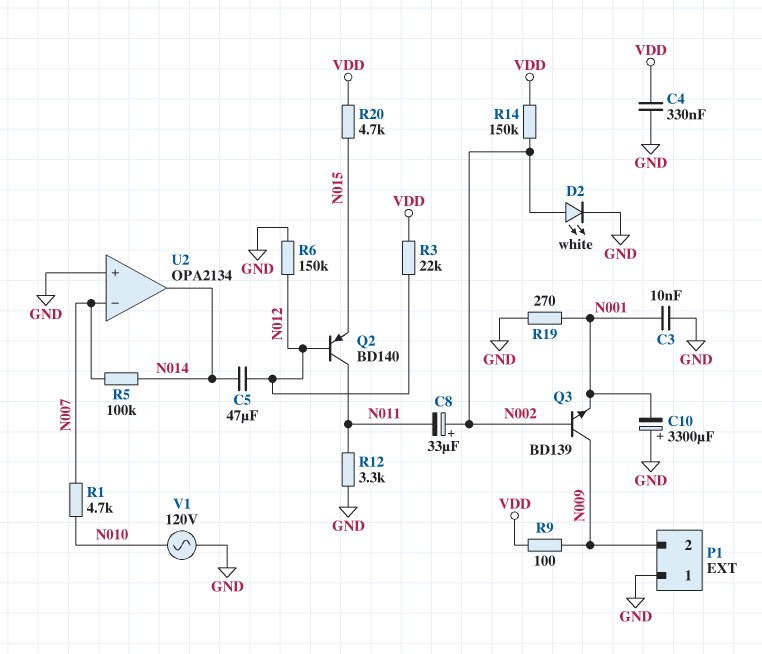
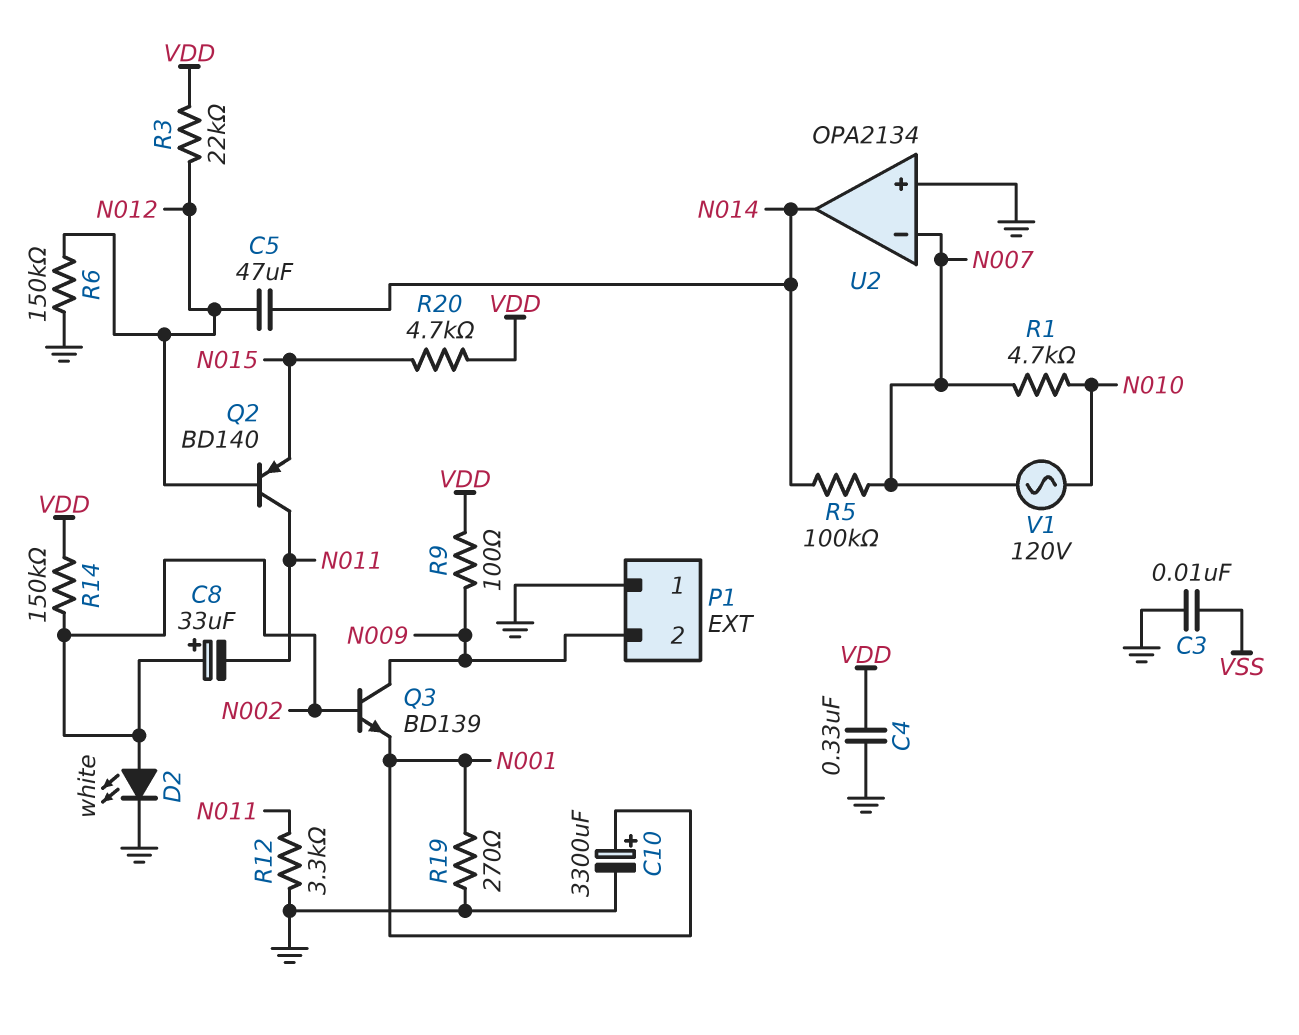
C3: 10nF (GND, N001) -> 10nF (GND, VSS)
C10: 3300uF (plus GND, minus N001) -> 3300uF (plus N001, minus GND)
V1: AC 120V (GND, N010) -> AC 120V (N007, N010)

